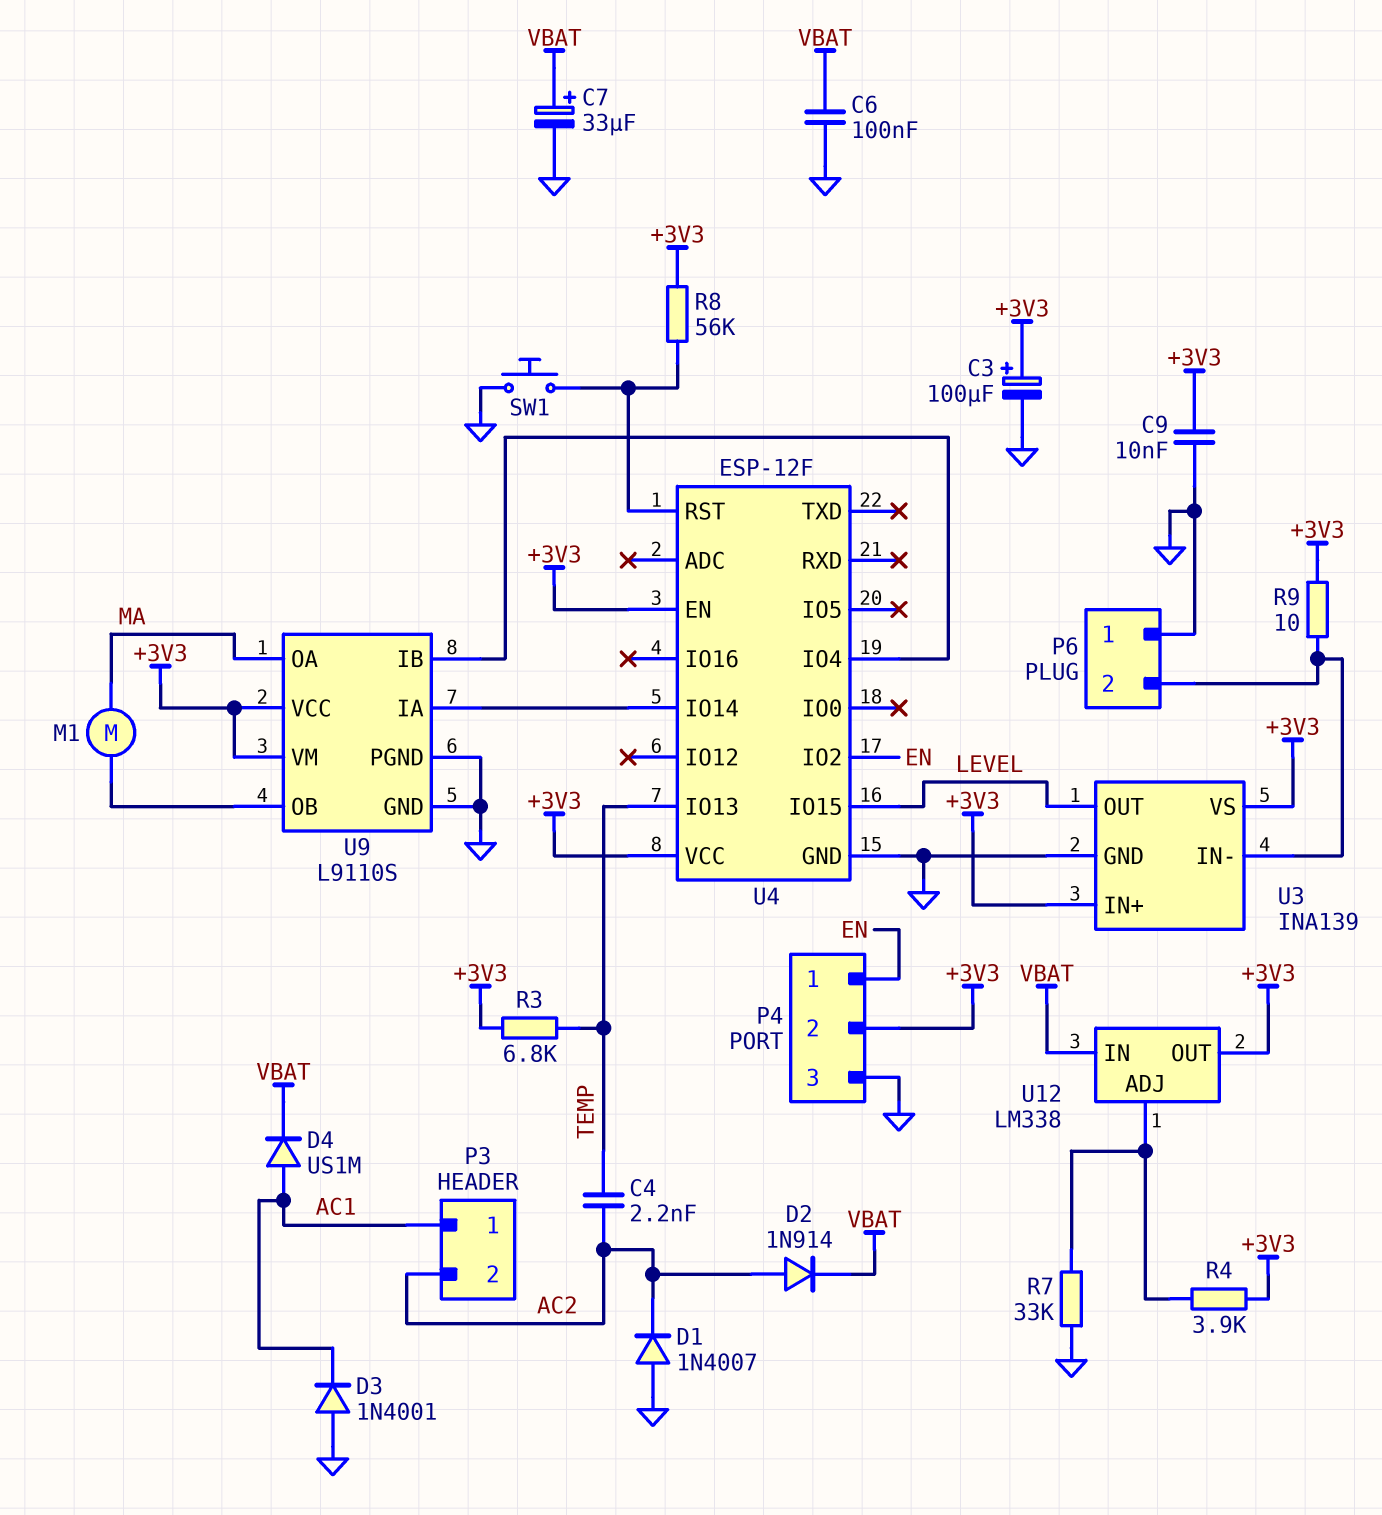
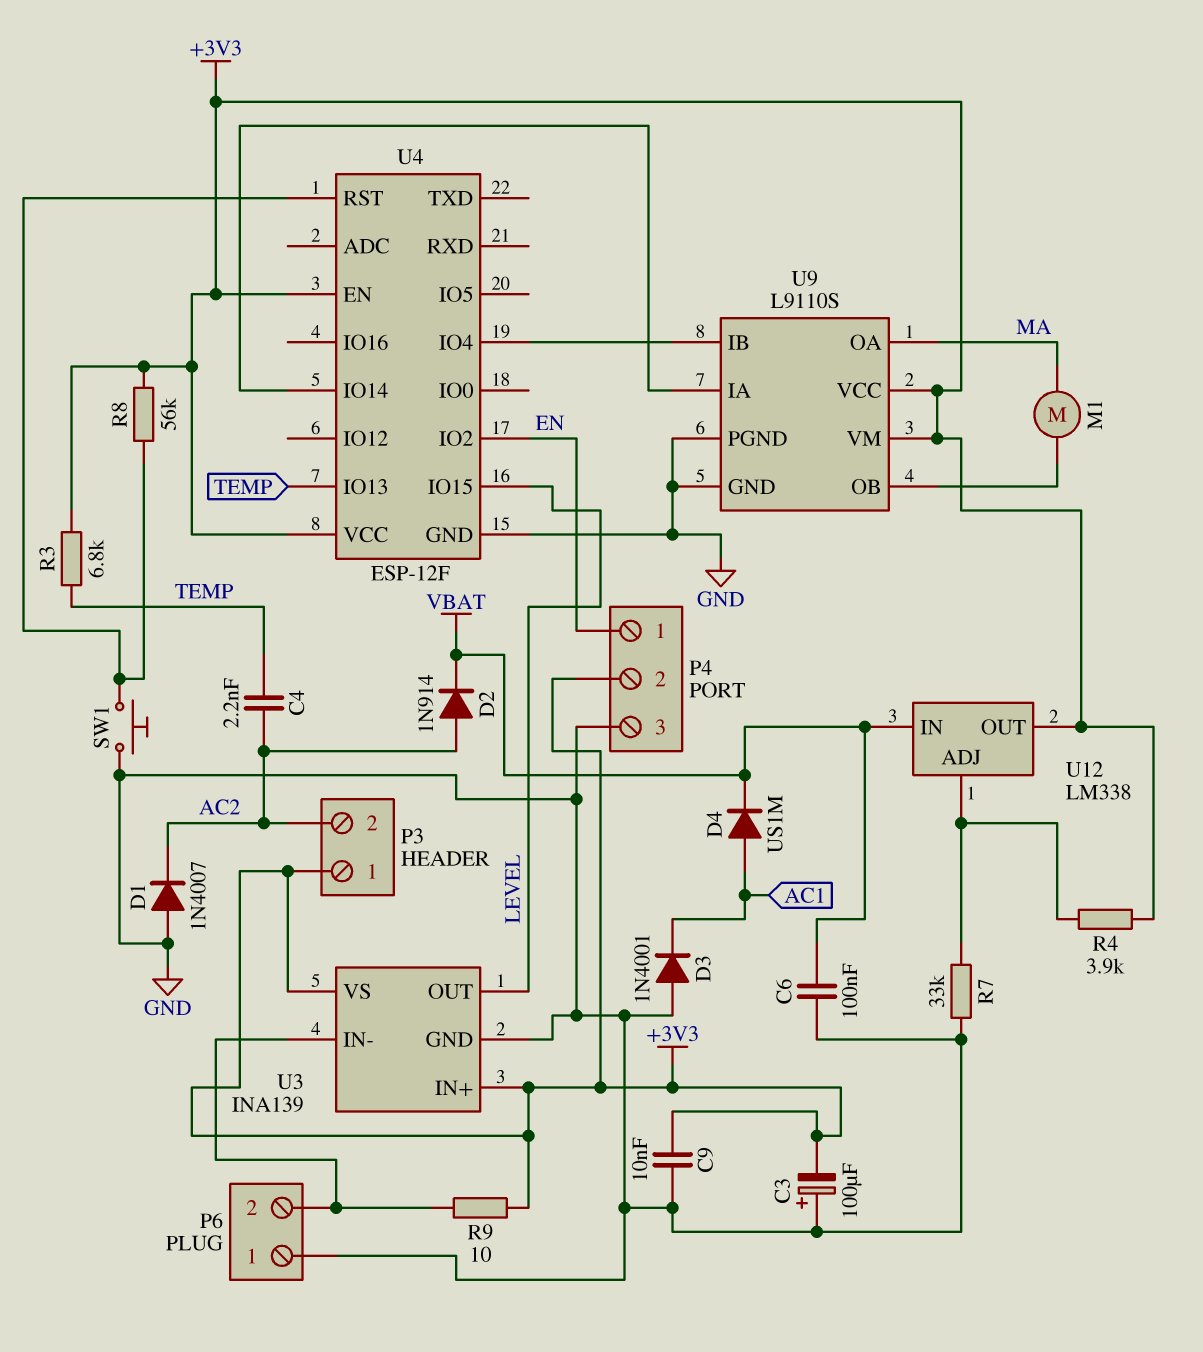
C3: 100uF (plus +3V3, minus GND) -> 100uF (plus GND, minus +3V3)
C7: 33uF (plus VBAT, minus GND) -> none
P3 pin 1: AC1 -> +3V3

